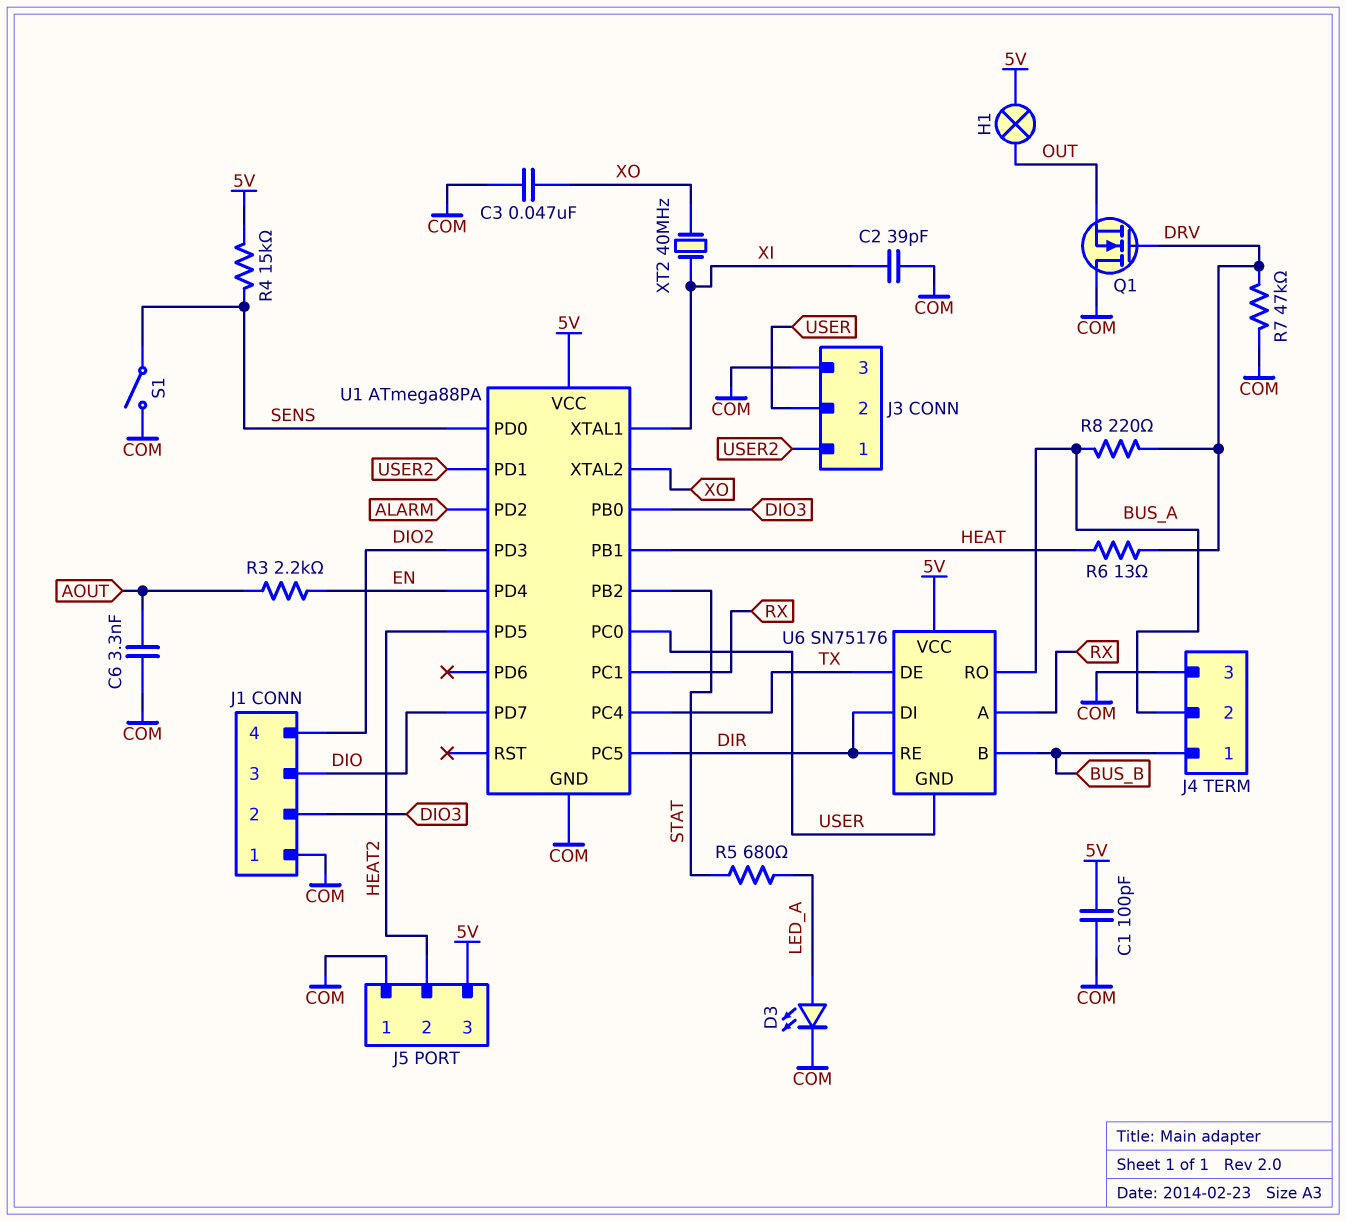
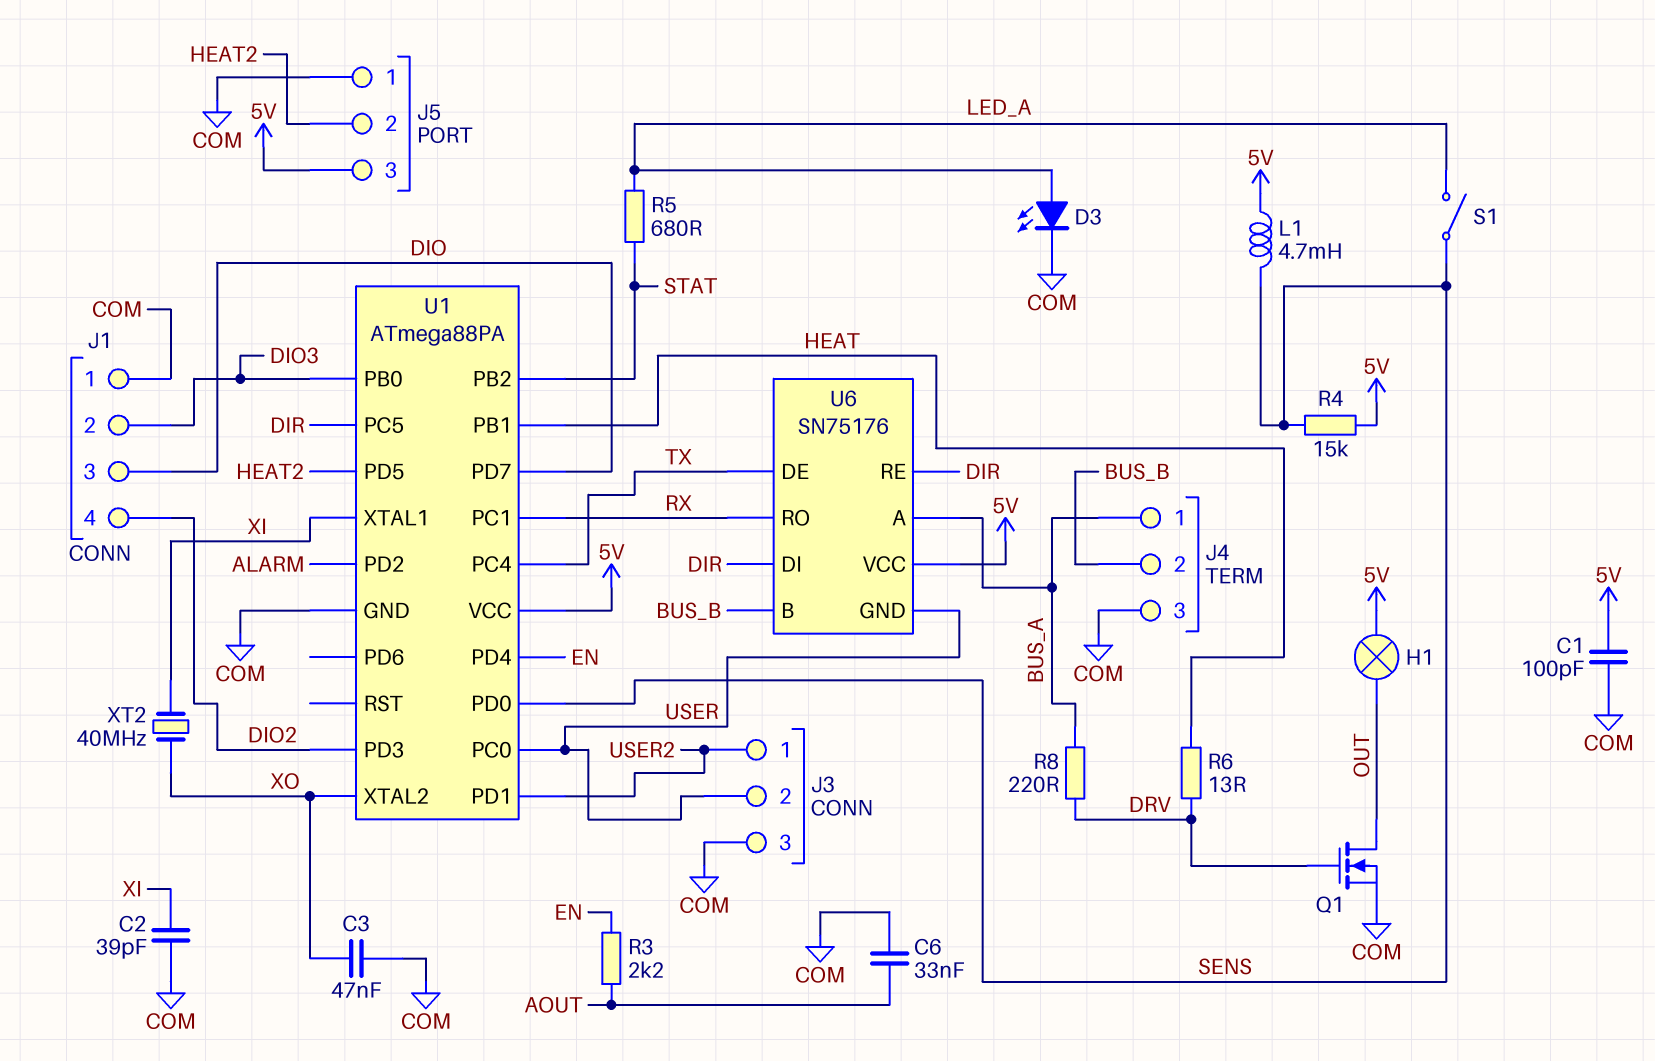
C6: 3.3nF (AOUT, COM) -> 33nF (AOUT, COM)
J4 pin 1: BUS_B -> BUS_A
J4 pin 2: BUS_A -> BUS_B
L1: none -> 4.7mH (5V, SENS)
Q1: NMOS (G DRV, D COM, S OUT) -> NMOS (G DRV, D OUT, S COM)
R7: 47k (COM, DRV) -> none
S1: switch (COM, SENS) -> switch (LED_A, SENS)
U6 pin A: RX -> BUS_A
U6 pin RO: BUS_A -> RX

